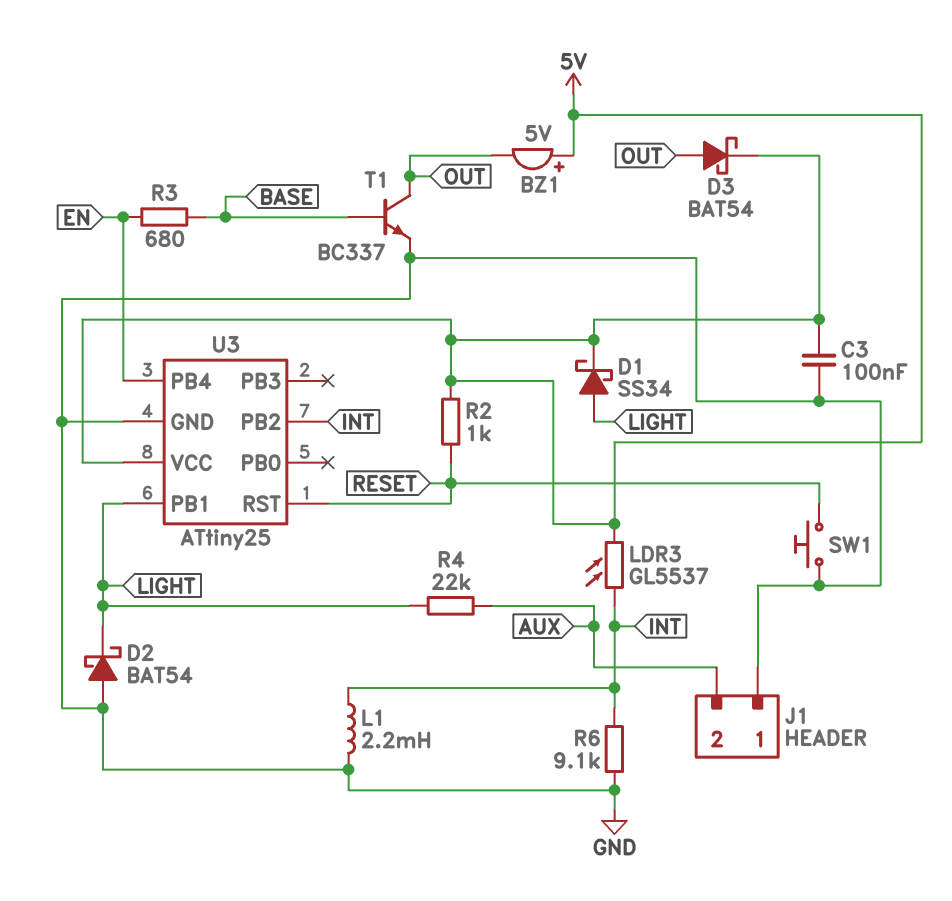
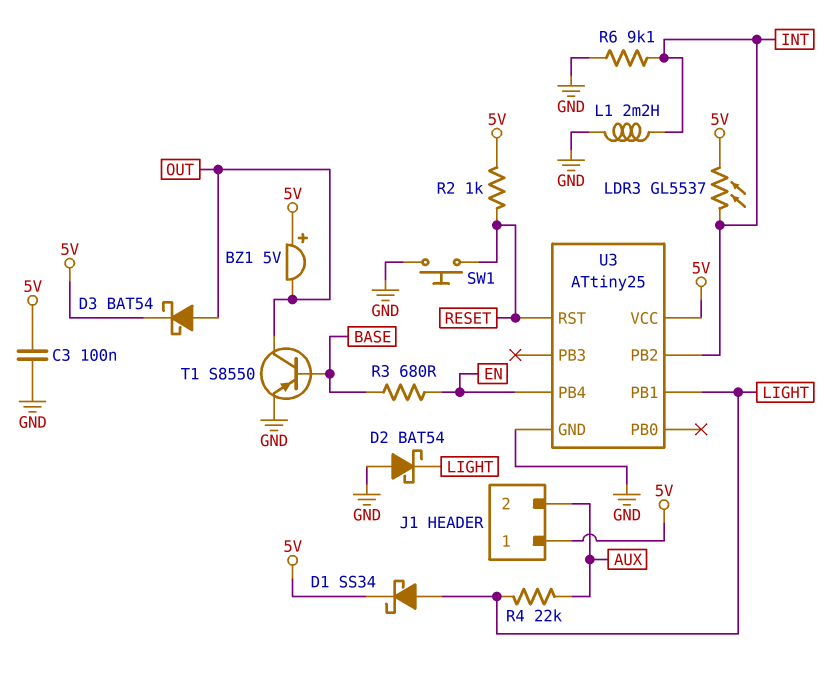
J1 pin 1: GND -> 5V
T1: NPN BC337 (B BASE, C OUT, E GND) -> PNP S8550 (B BASE, C OUT, E GND)

